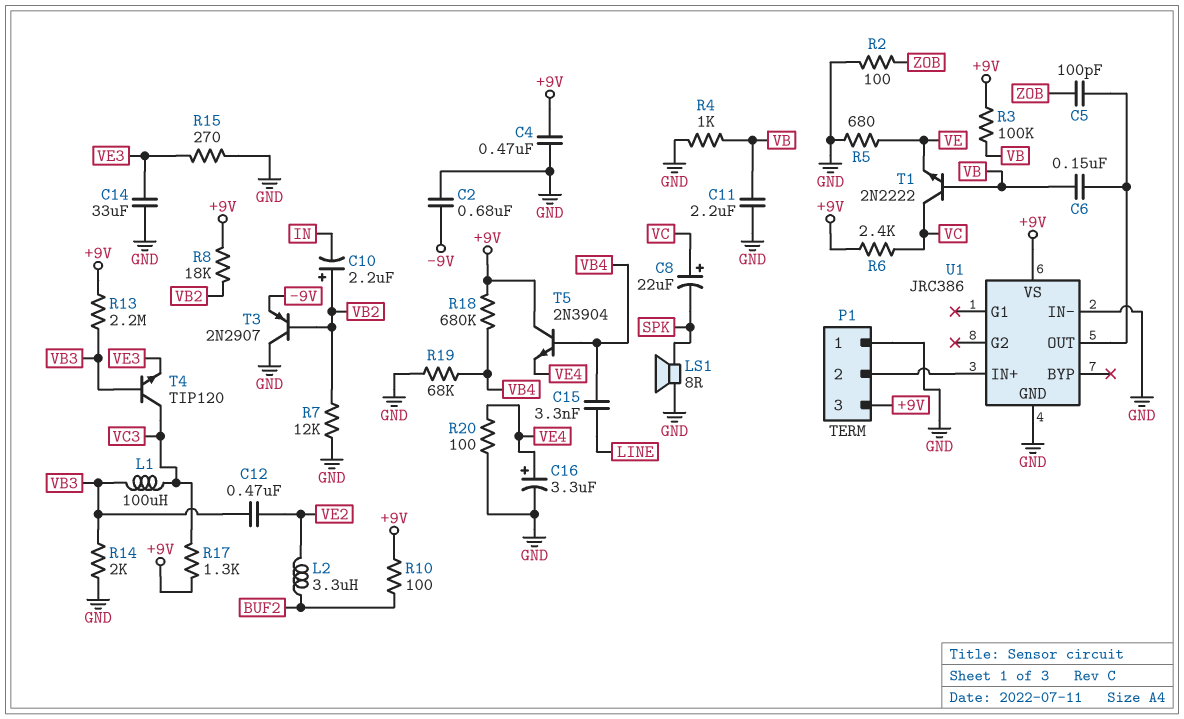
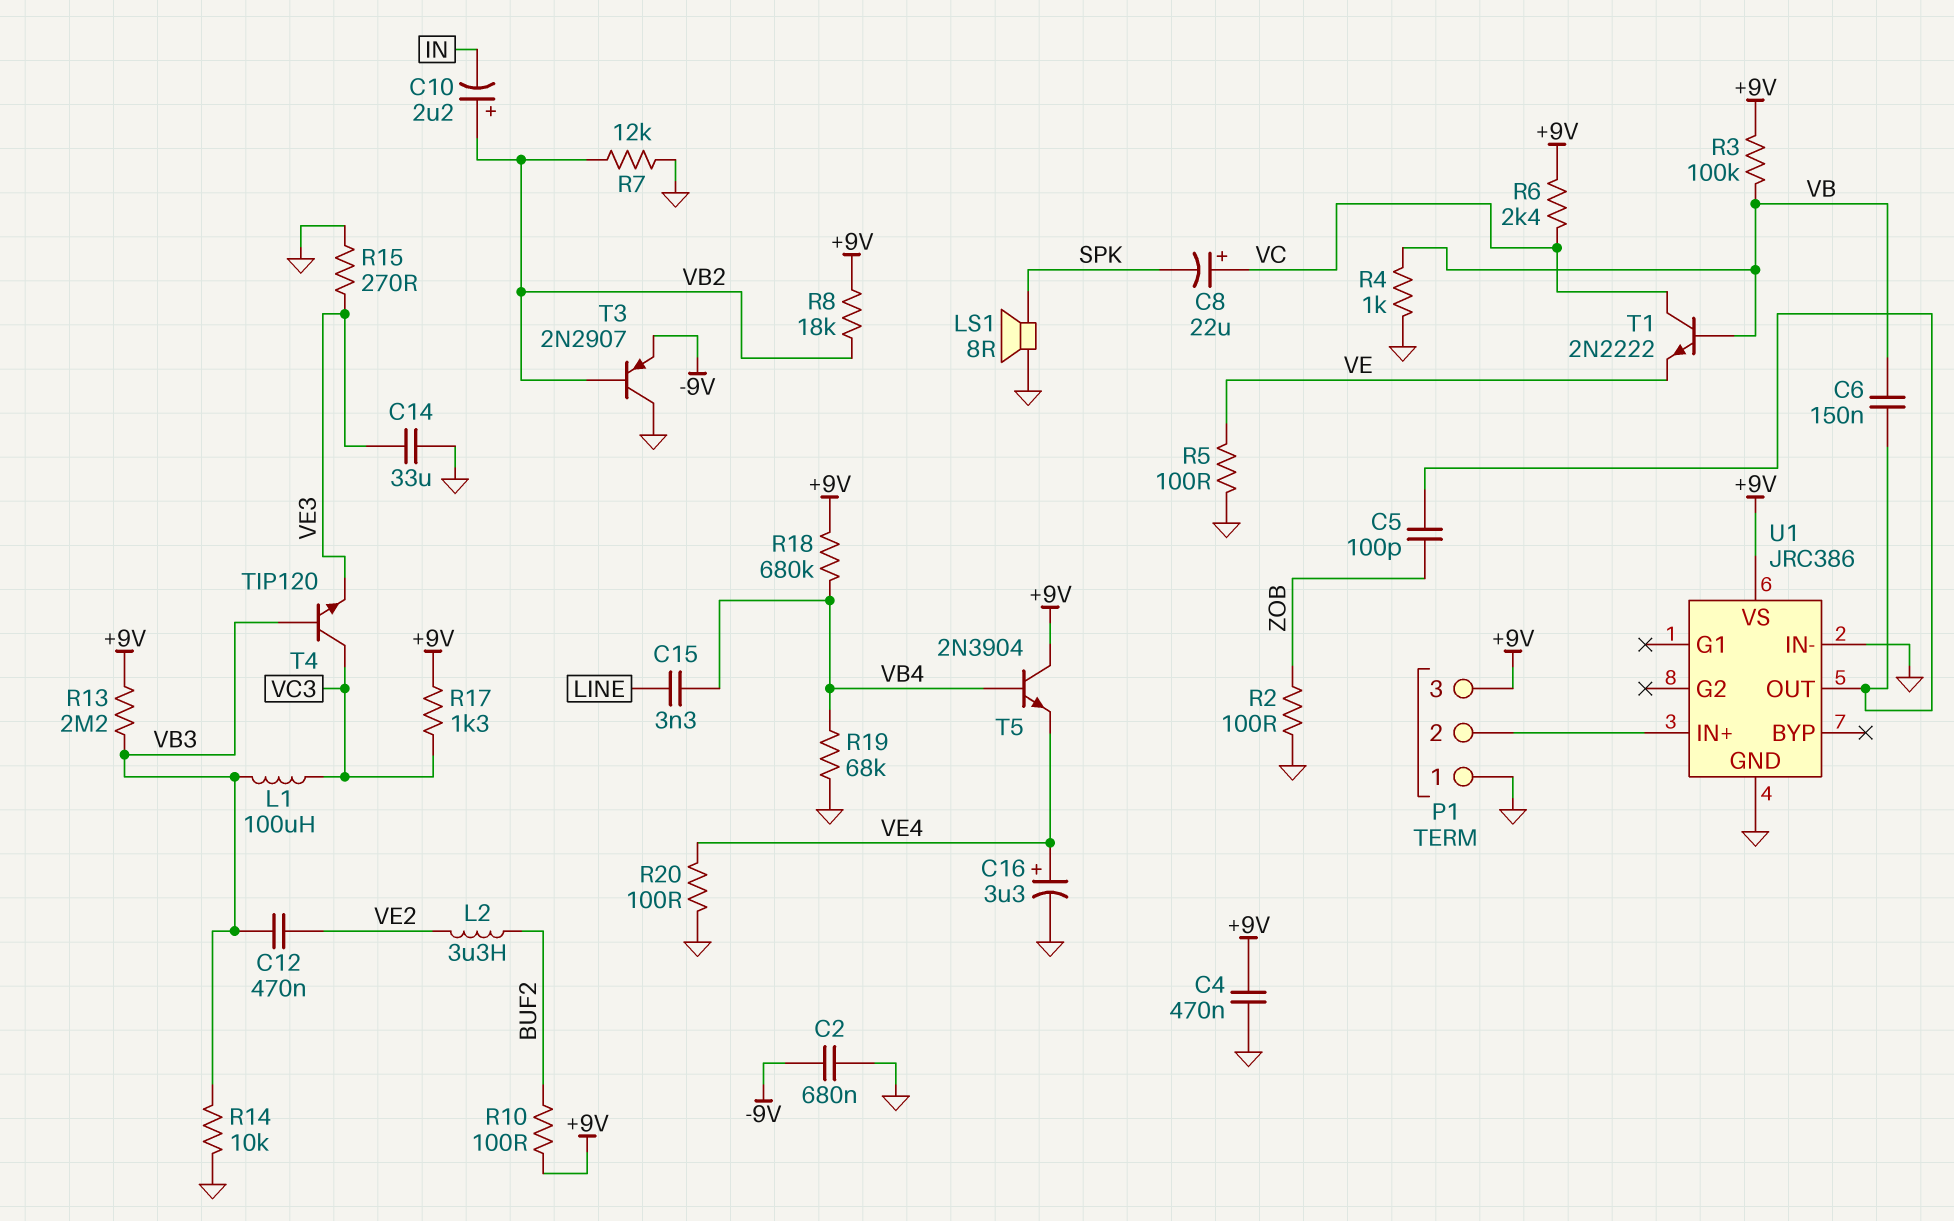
C11: 2.2uF (GND, VB) -> none
R5: 680 (GND, VE) -> 100 (GND, VE)
R14: 2k (GND, VB3) -> 10k (GND, VB3)

